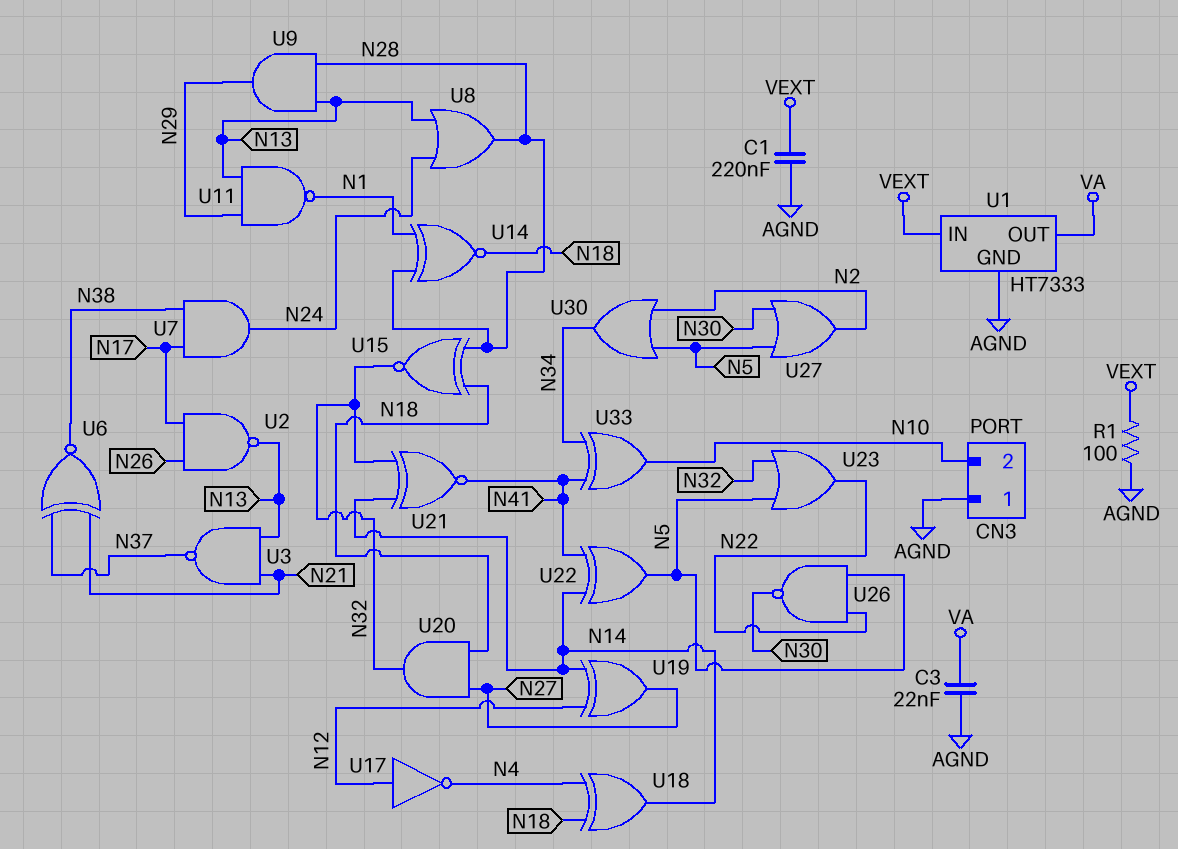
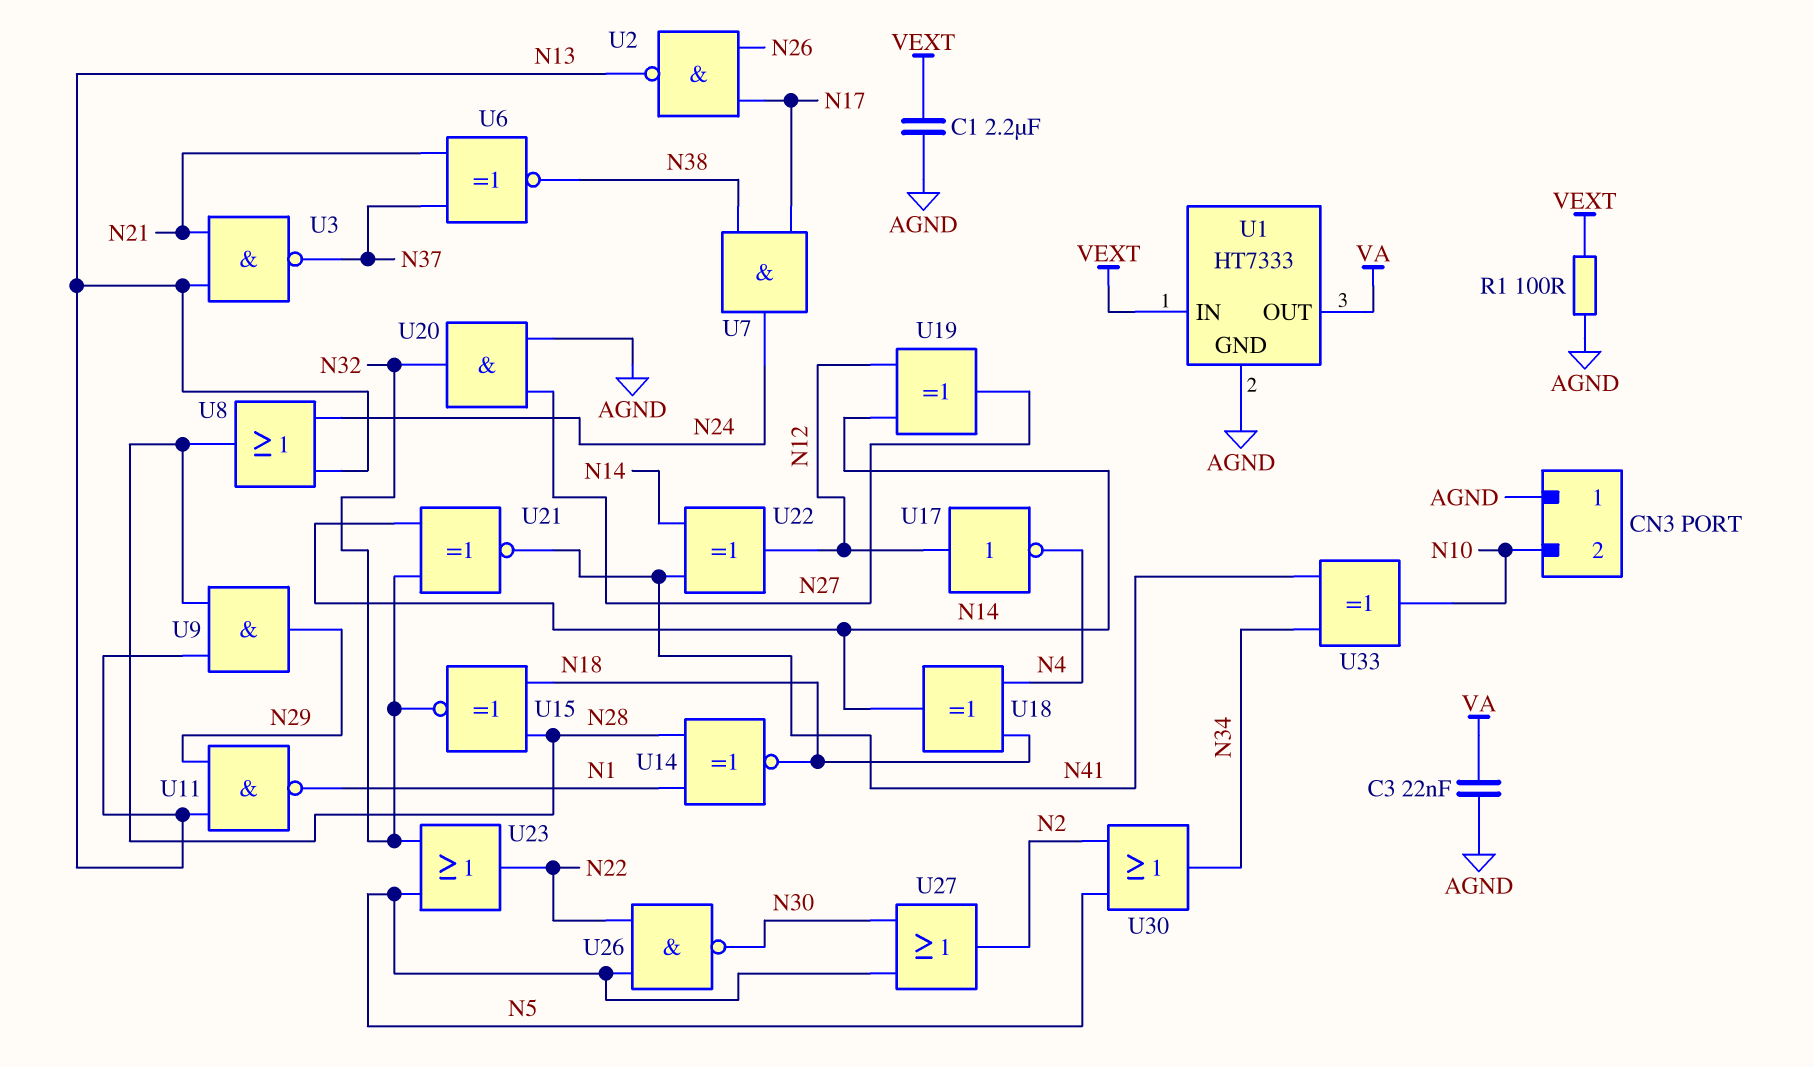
C1: 220nF (AGND, VEXT) -> 2.2uF (AGND, VEXT)
U20: AND (in N18, in N27, out N32) -> AND (in AGND, in N27, out N32)
U22: XOR (in N14, in N41, out N5) -> XOR (in N14, in N41, out N12)

